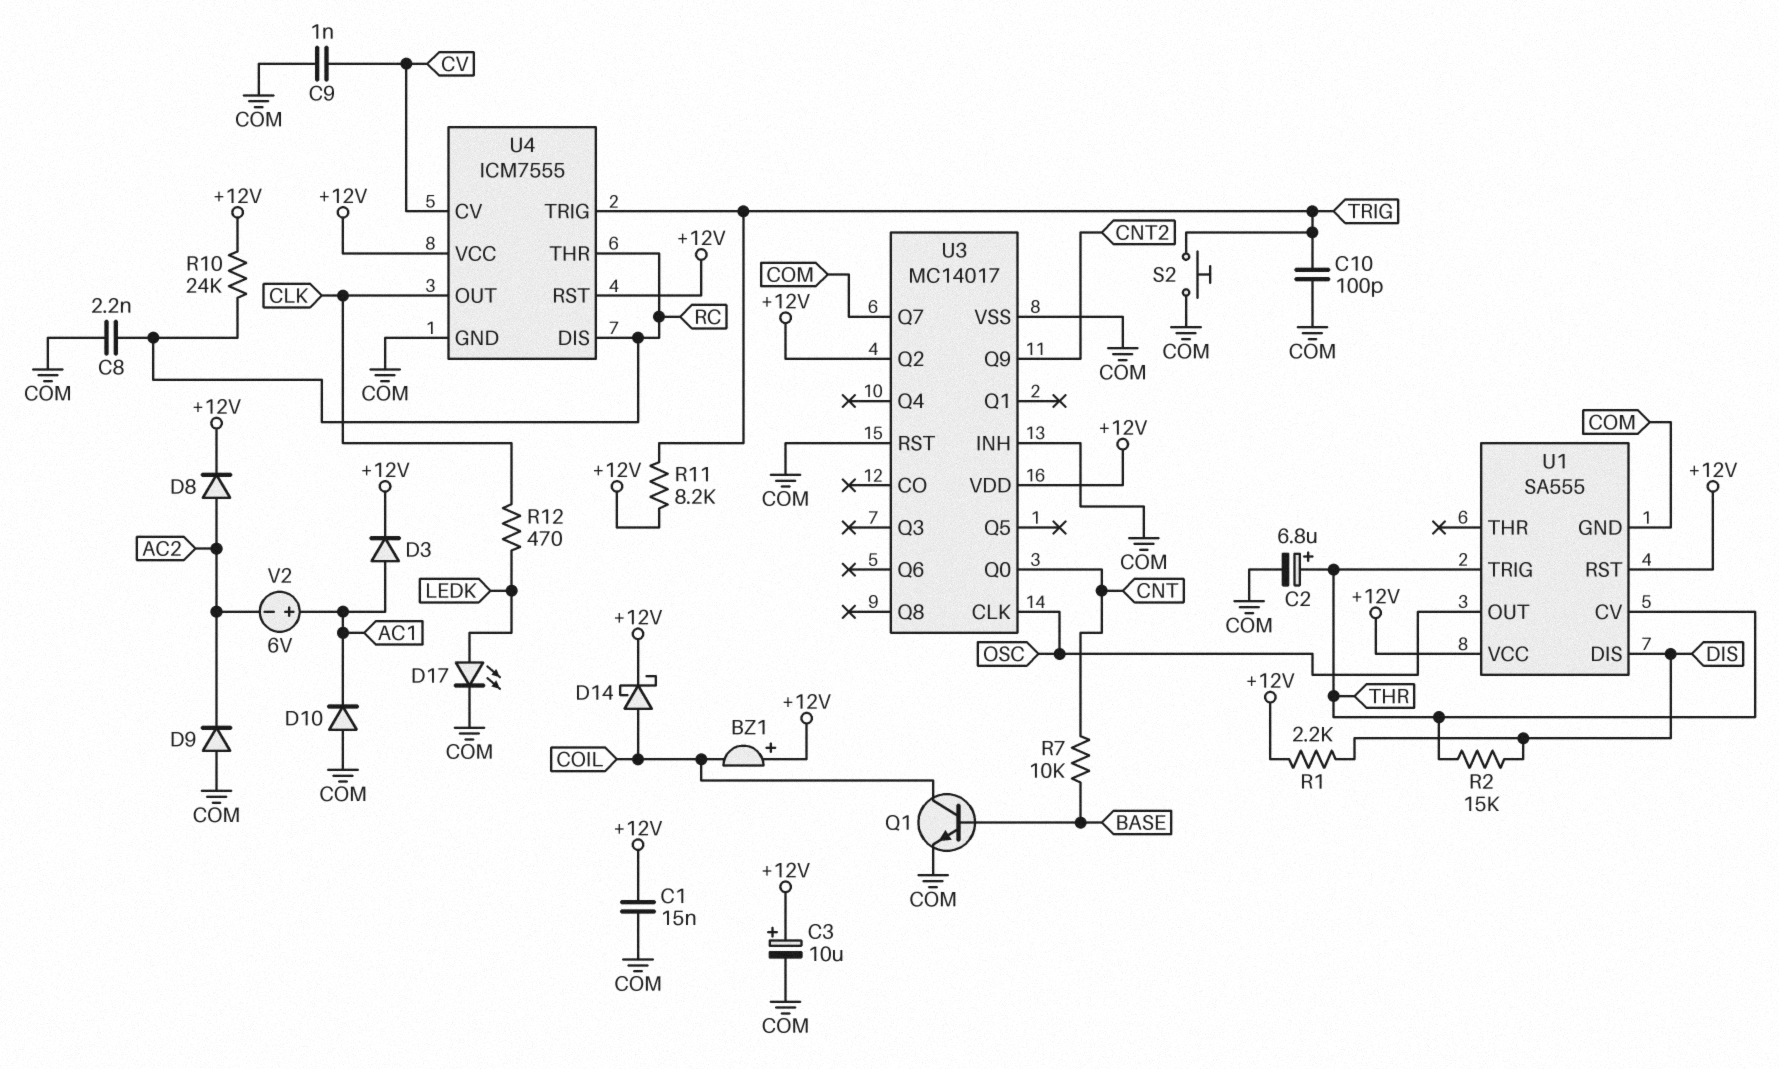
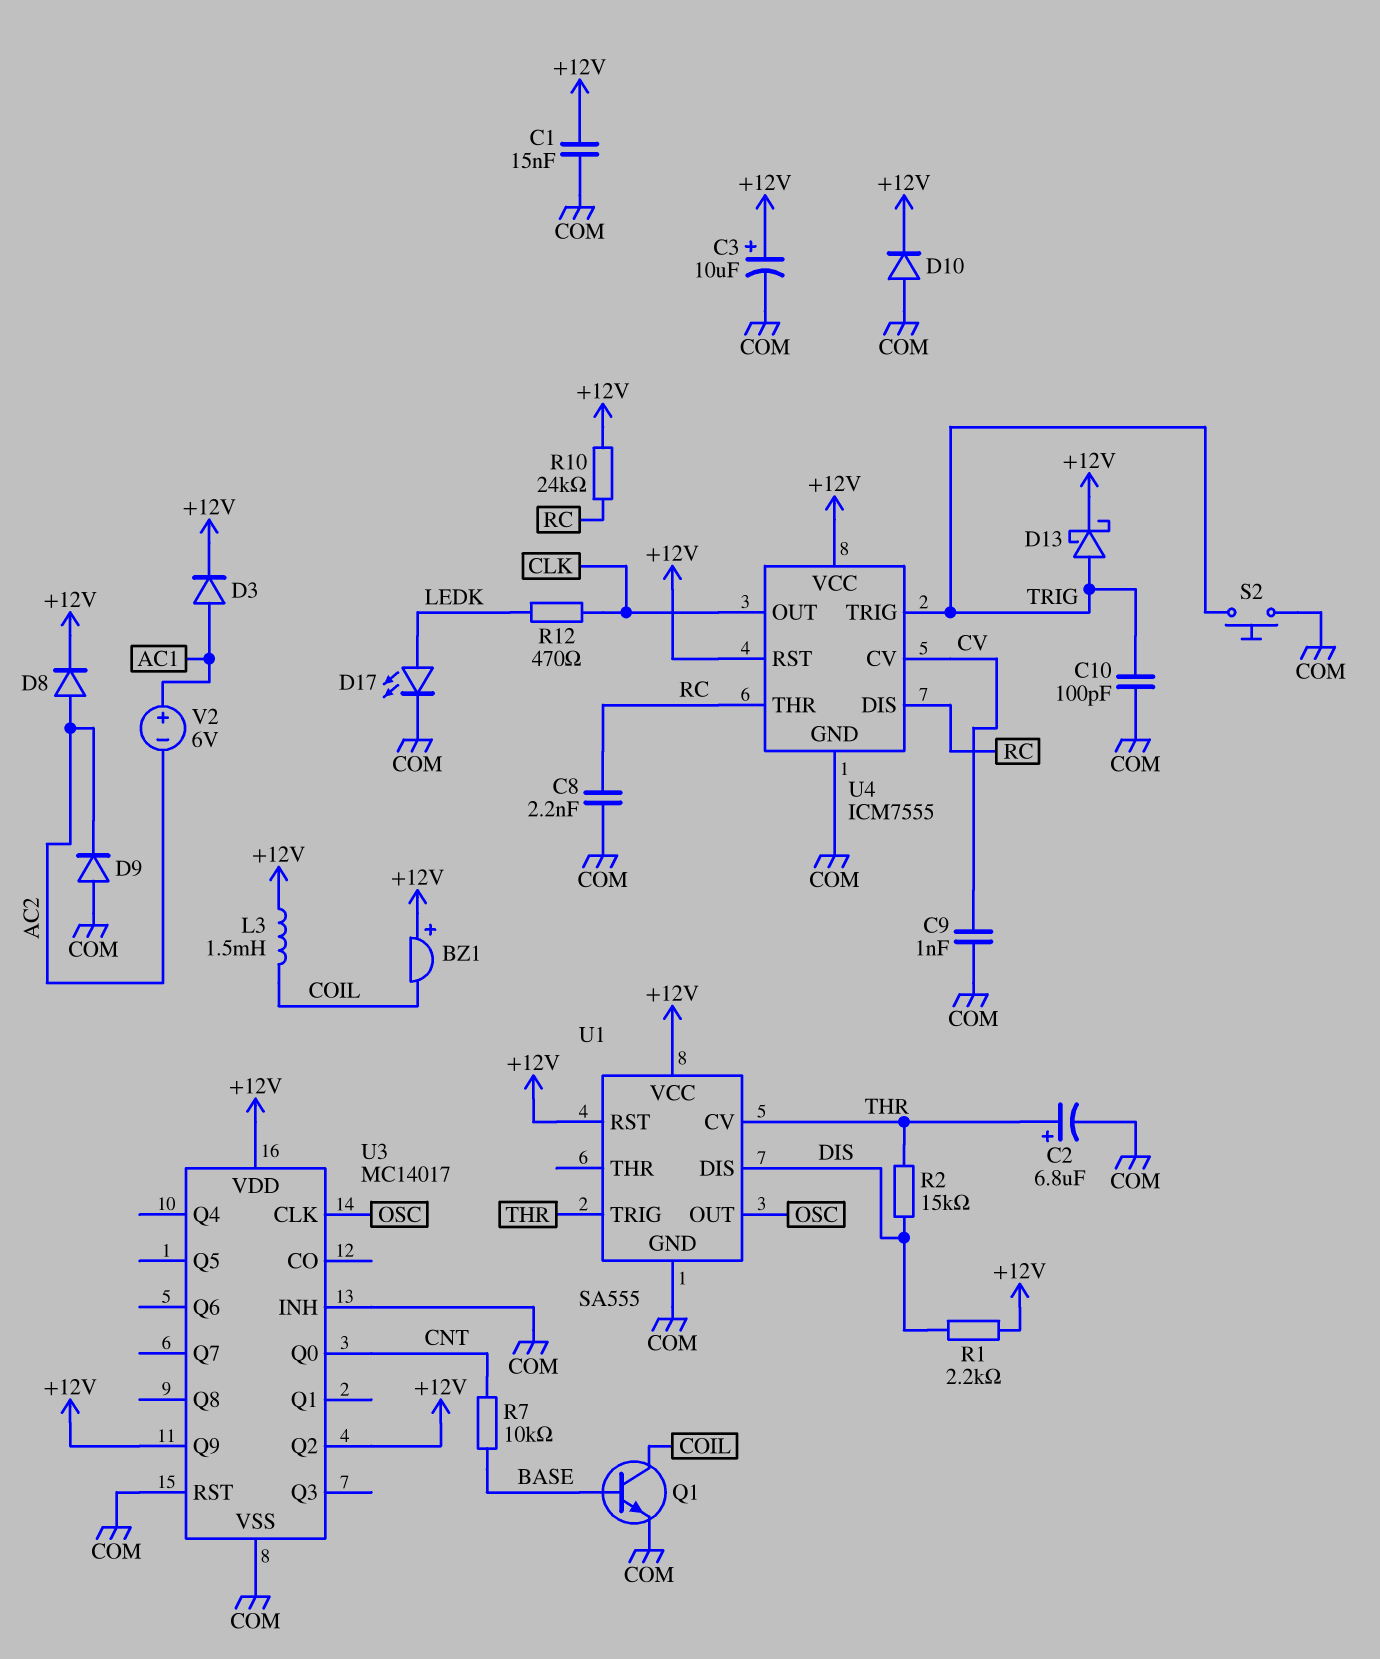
D10: diode (A COM, K AC1) -> diode (A COM, K +12V)
D13: none -> schottky (A TRIG, K +12V)
D14: schottky (A COIL, K +12V) -> none
L3: none -> 1.5mH (+12V, COIL)
R11: 8.2k (+12V, TRIG) -> none
U3 pin Q7: COM -> none
U3 pin Q9: CNT2 -> +12V

